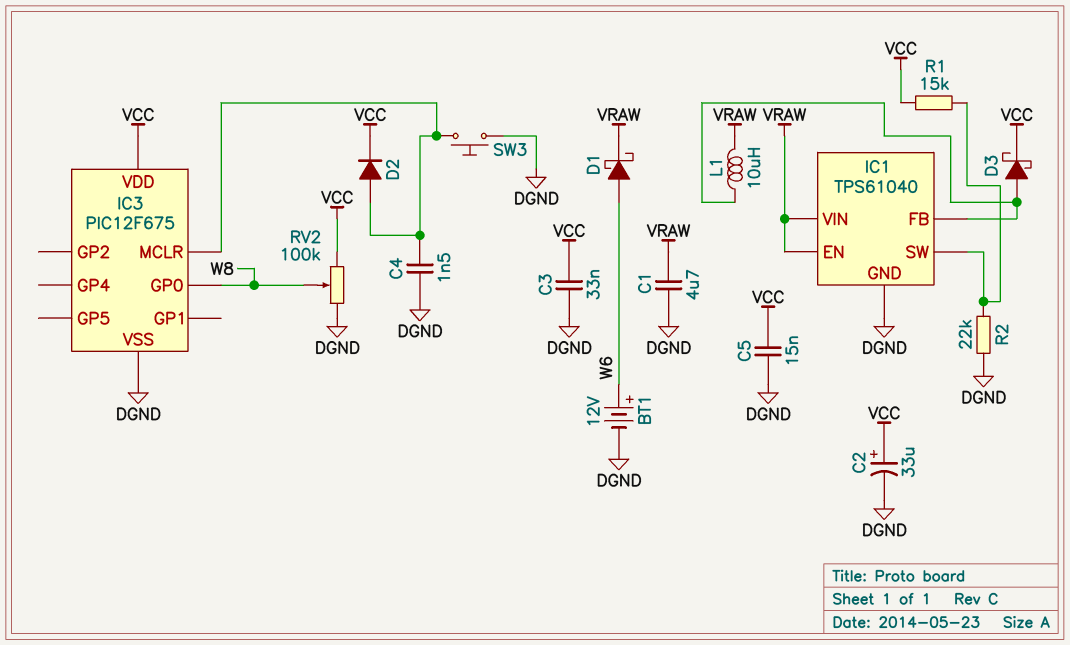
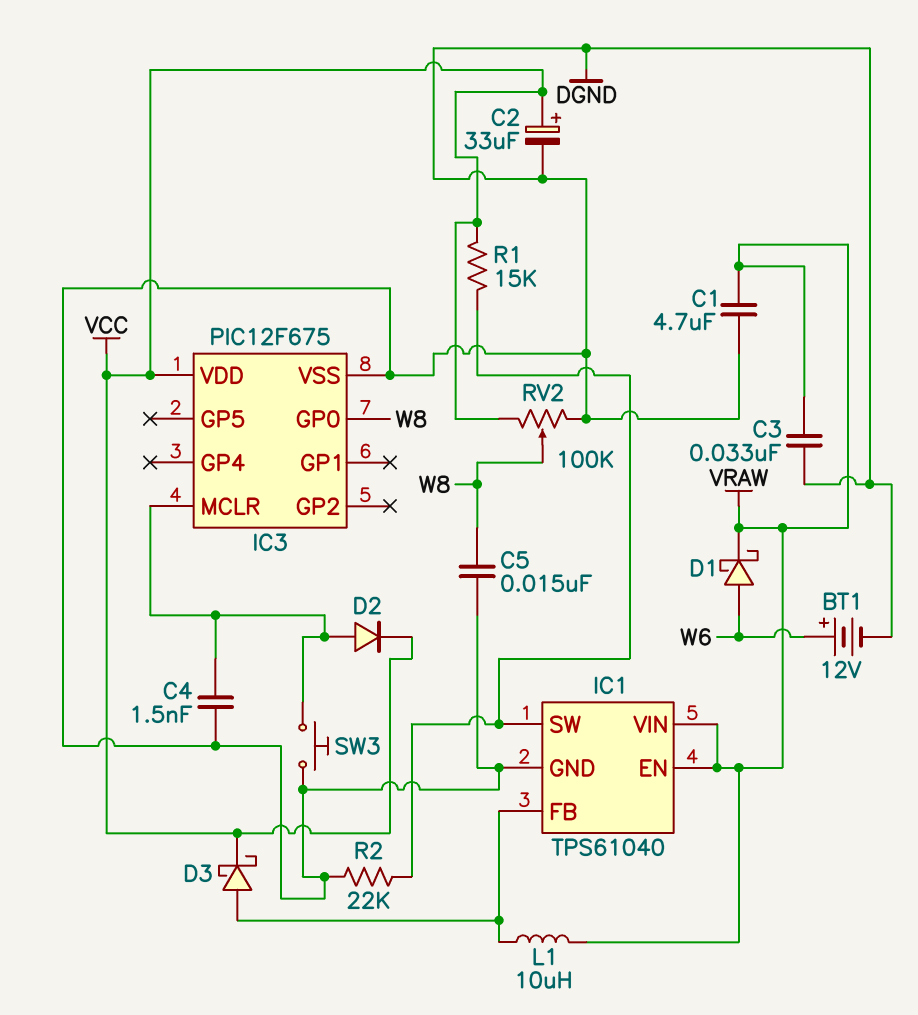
C3: 33nF (DGND, VCC) -> 33nF (DGND, VRAW)
C5: 15nF (DGND, VCC) -> 15nF (DGND, W8)

